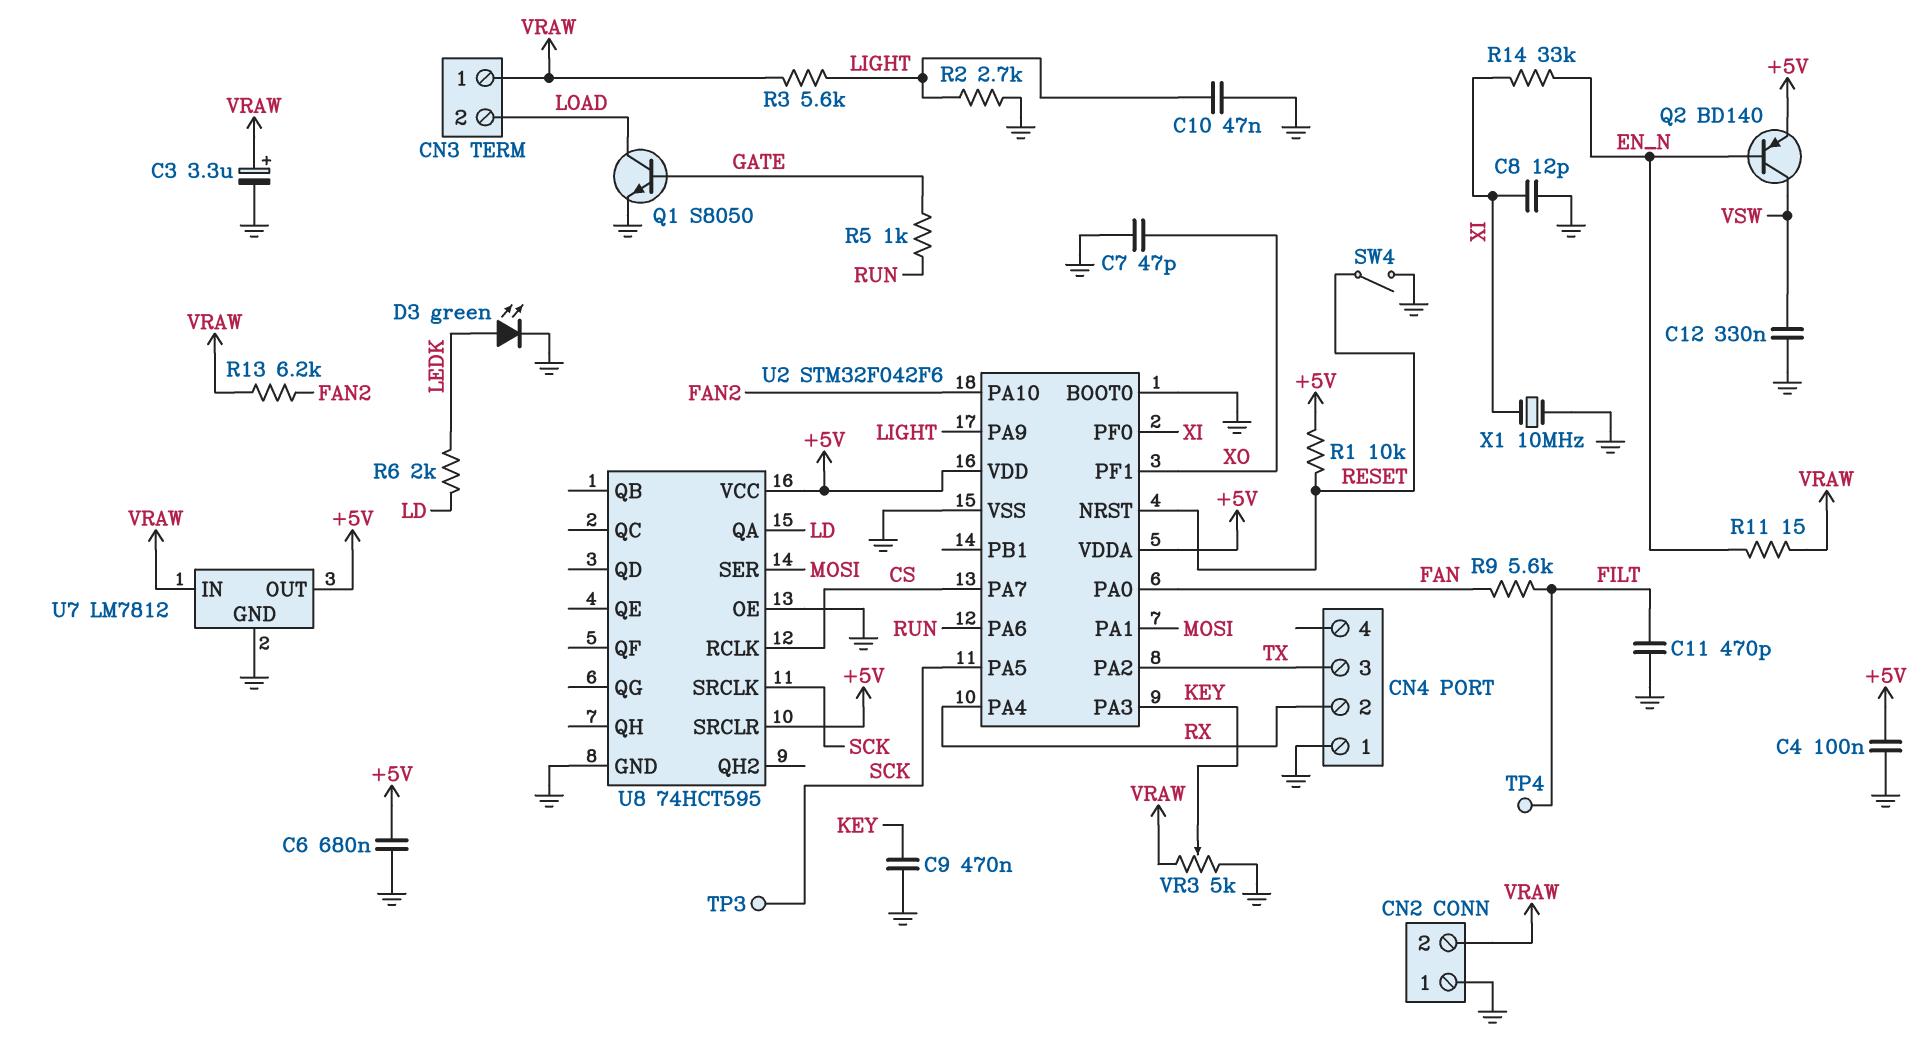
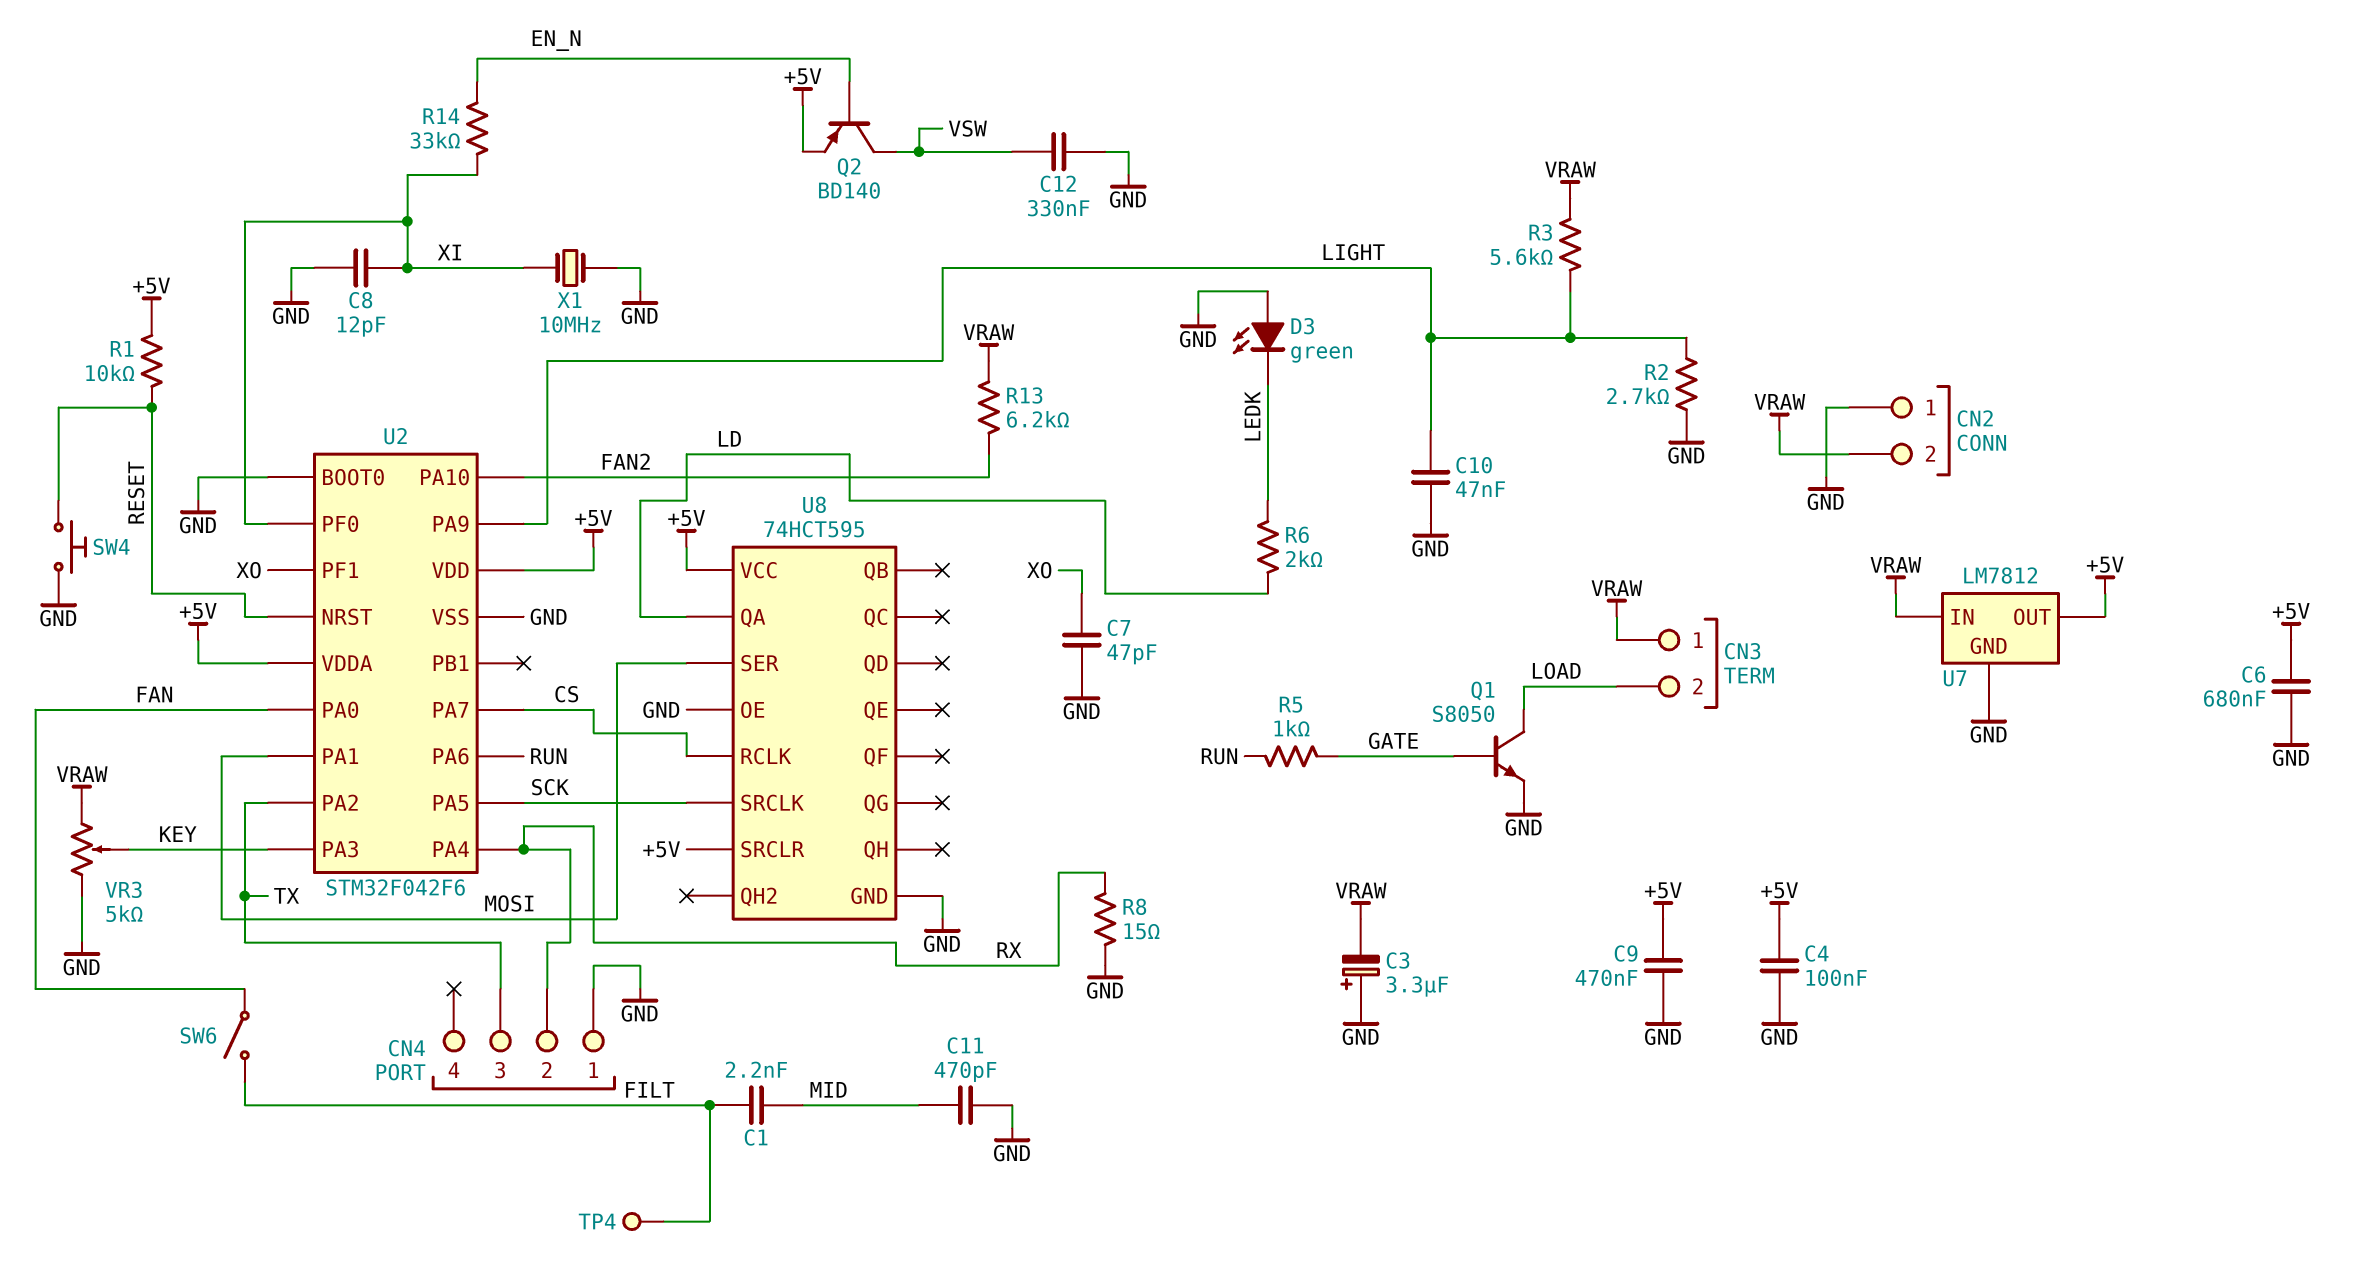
C1: none -> 2.2nF (FILT, MID)
C3: 3.3uF (plus VRAW, minus GND) -> 3.3uF (plus GND, minus VRAW)
C9: 470nF (GND, KEY) -> 470nF (+5V, GND)
C11: 470pF (FILT, GND) -> 470pF (GND, MID)
D3: LED green (A LEDK, K GND) -> LED green (A GND, K LEDK)
R8: none -> 15 (GND, RX)
R9: 5.6k (FAN, FILT) -> none
R11: 15 (EN_N, VRAW) -> none
SW4: switch (GND, RESET) -> button (GND, RESET)
SW6: none -> switch (FAN, FILT)
TP3: test point (SCK) -> none

